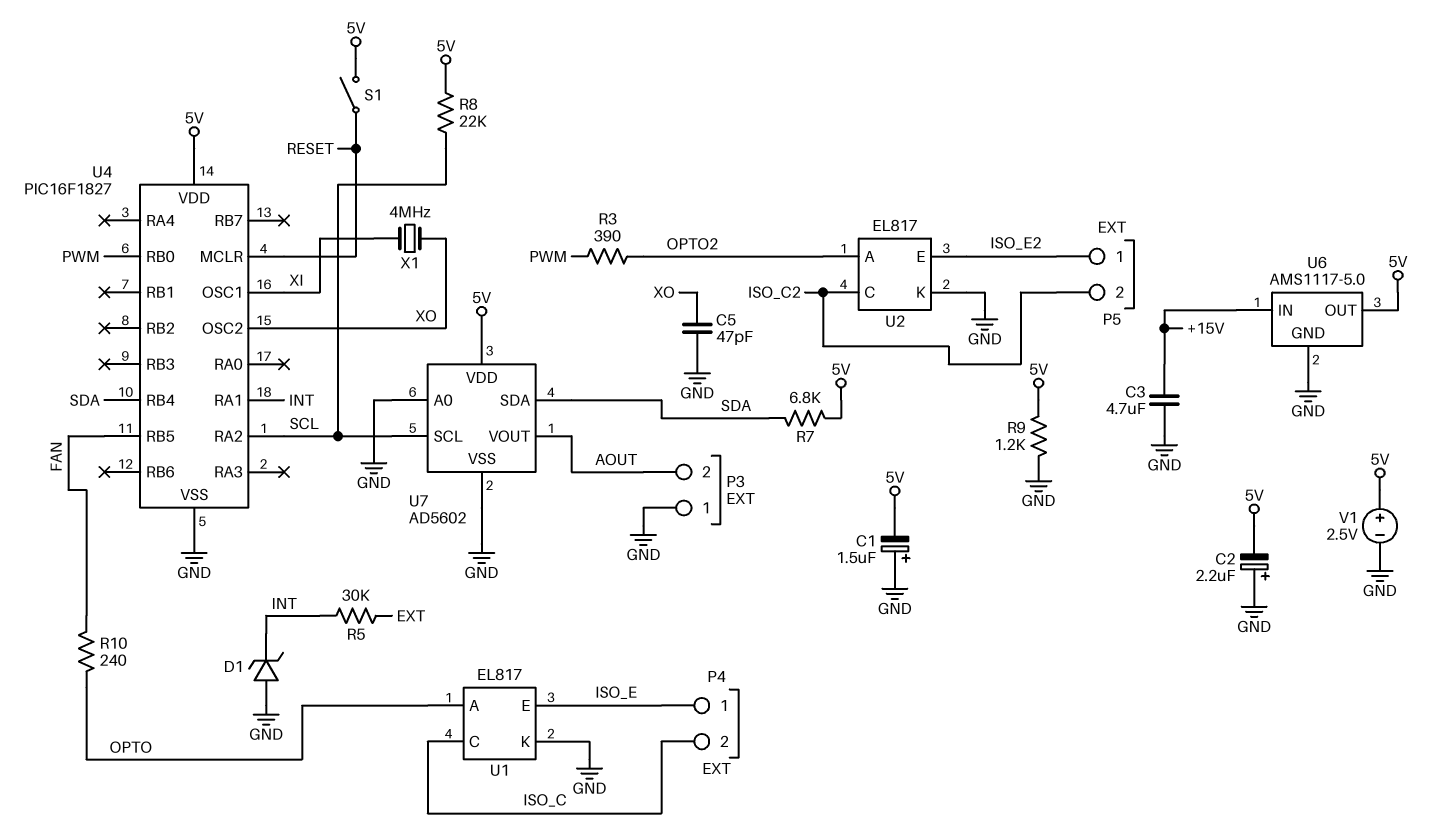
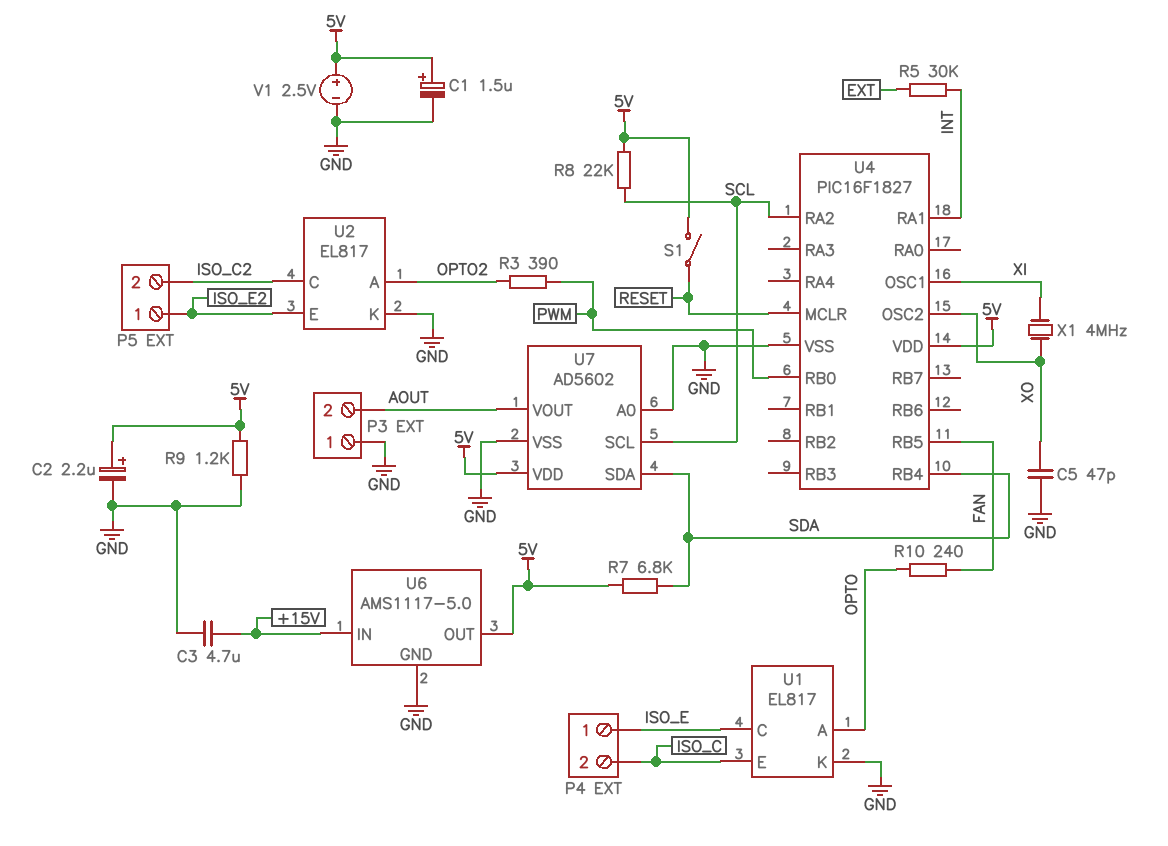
C1: 1.5uF (plus GND, minus 5V) -> 1.5uF (plus 5V, minus GND)
C2: 2.2uF (plus GND, minus 5V) -> 2.2uF (plus 5V, minus GND)
D1: zener (A GND, K INT) -> none
U1 pin C: ISO_C -> ISO_E
U1 pin E: ISO_E -> ISO_C

